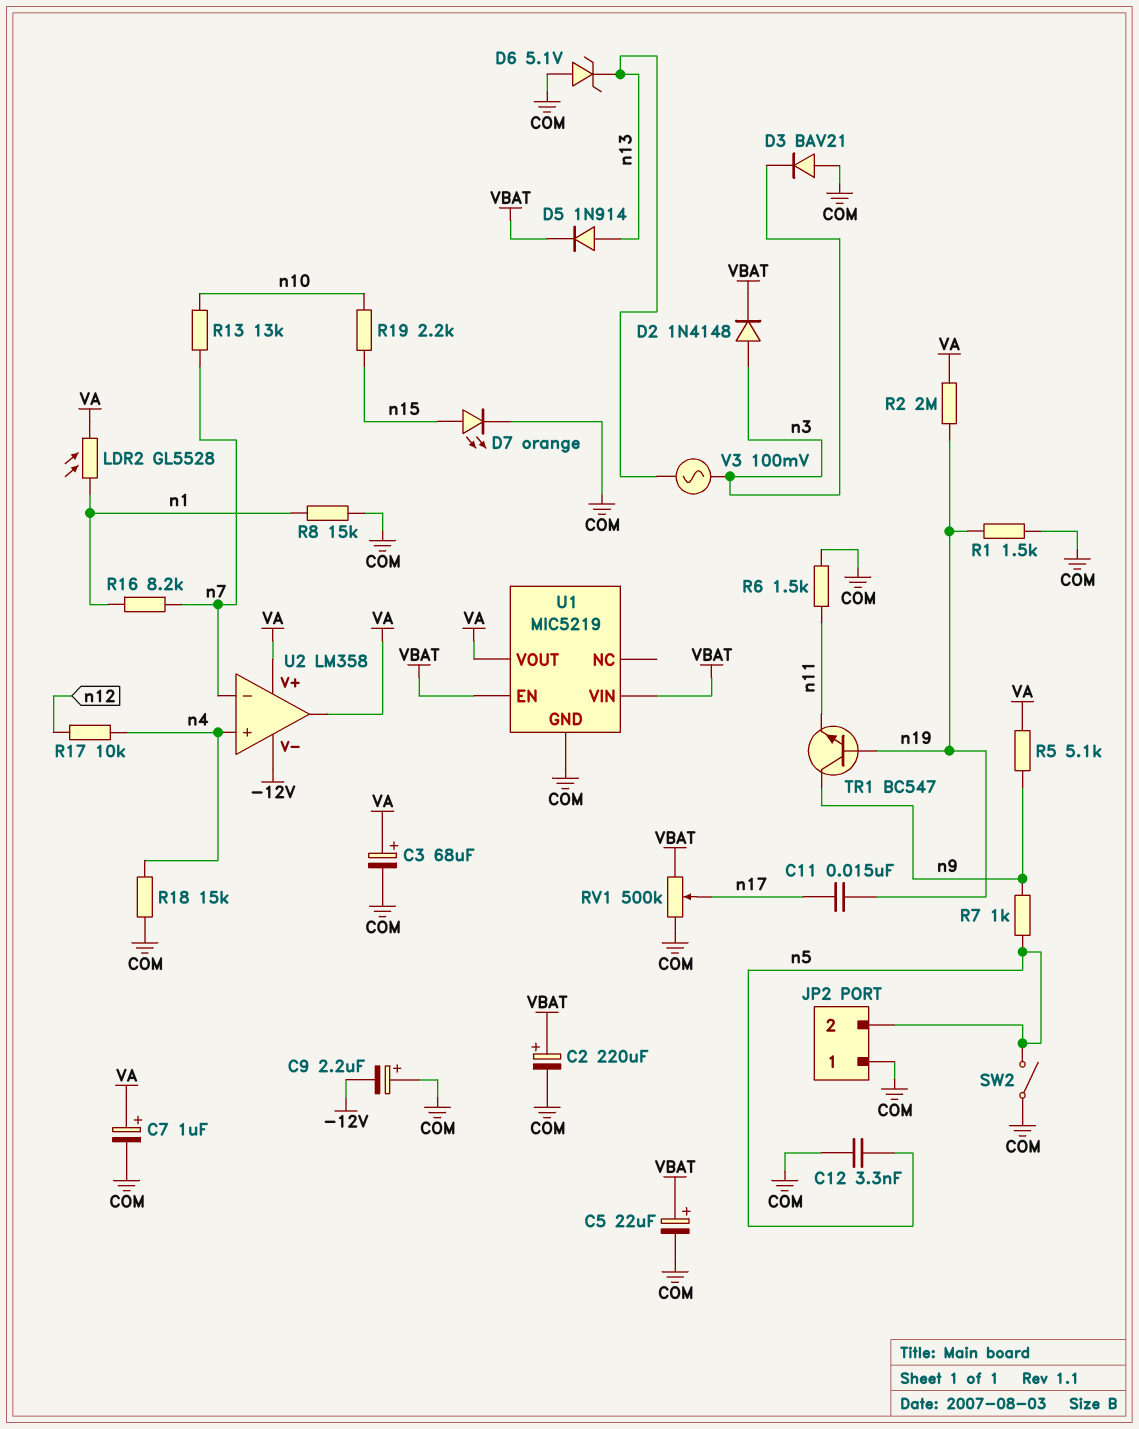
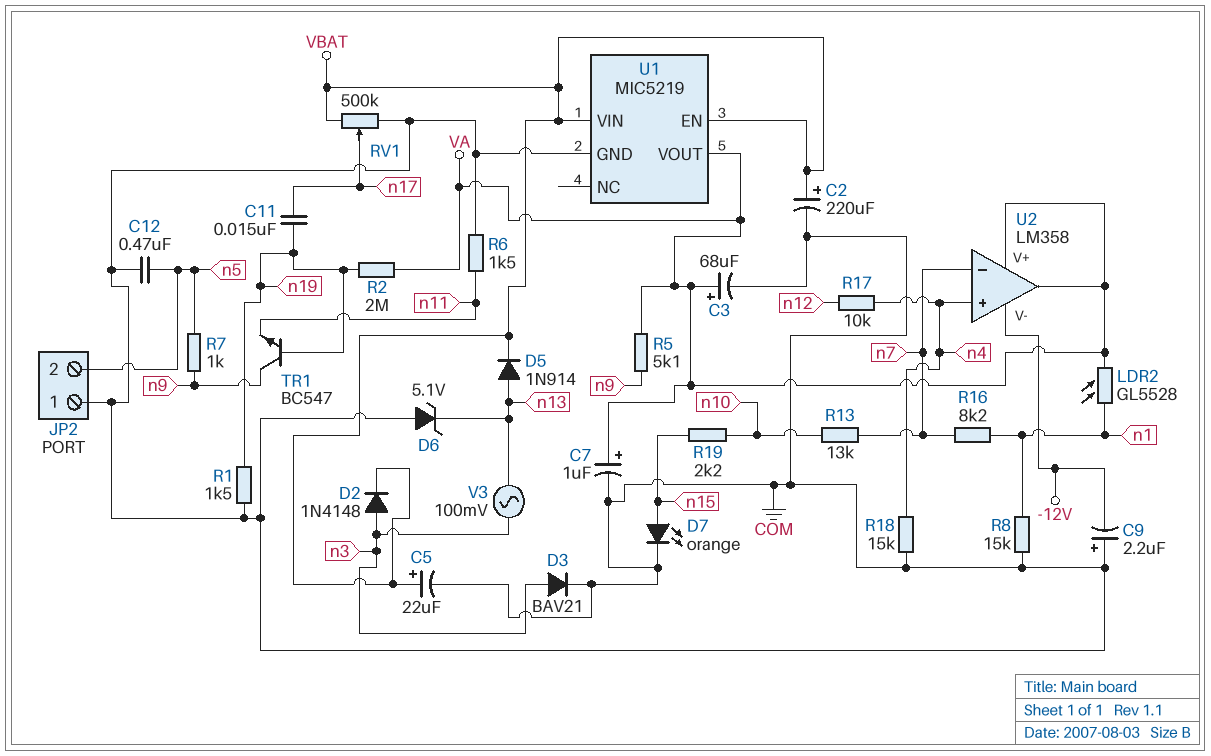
C12: 3.3nF (COM, n5) -> 470nF (COM, n5)
D3: diode BAV21 (A COM, K n3) -> diode BAV21 (A n3, K COM)
SW2: switch (COM, n5) -> none

